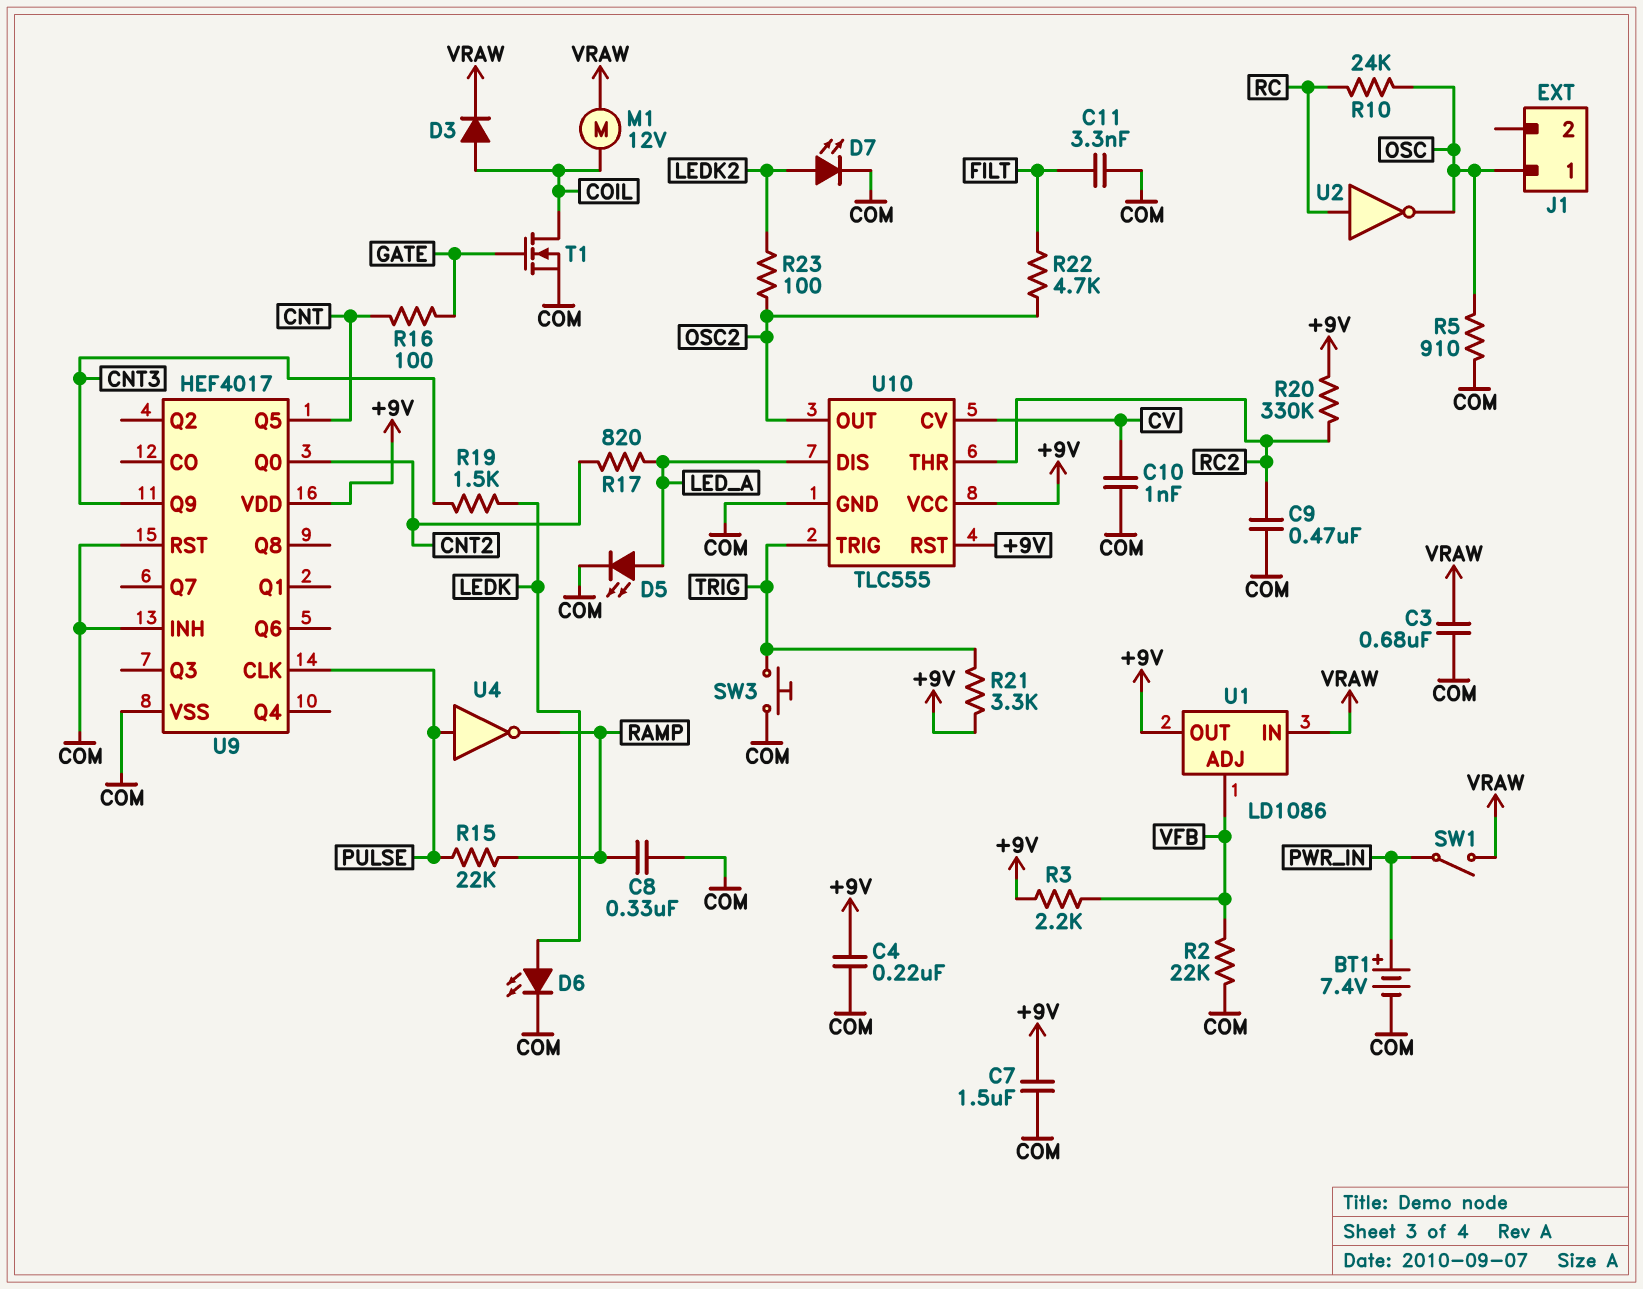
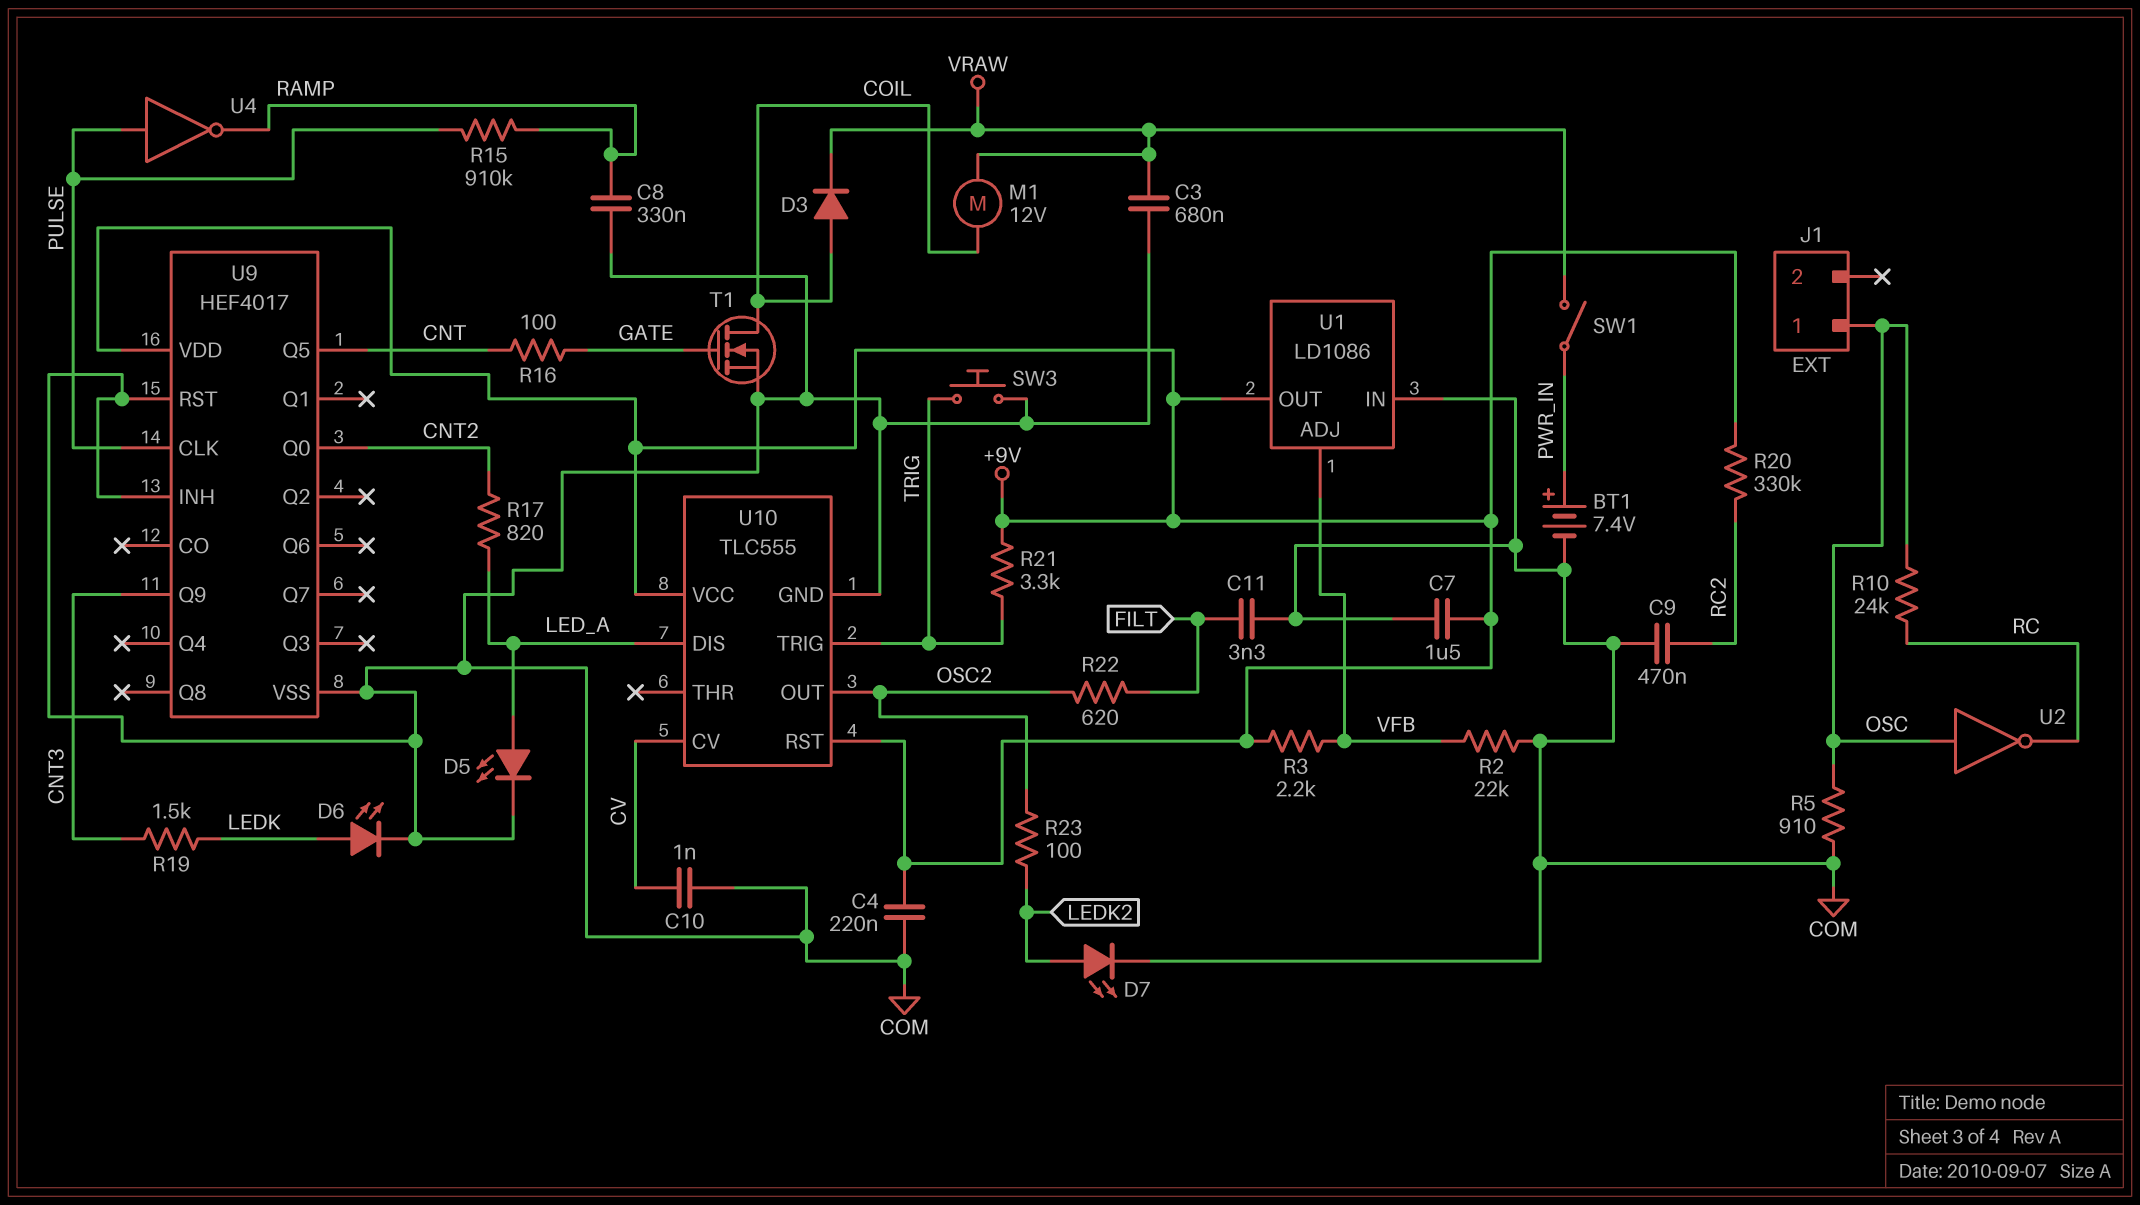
R15: 22k (PULSE, RAMP) -> 910k (PULSE, RAMP)
R22: 4.7k (FILT, OSC2) -> 620 (FILT, OSC2)
U1 pin IN: VRAW -> COM
U2: NOT (in RC, out OSC) -> NOT (in OSC, out RC)
U10 pin THR: RC2 -> none

